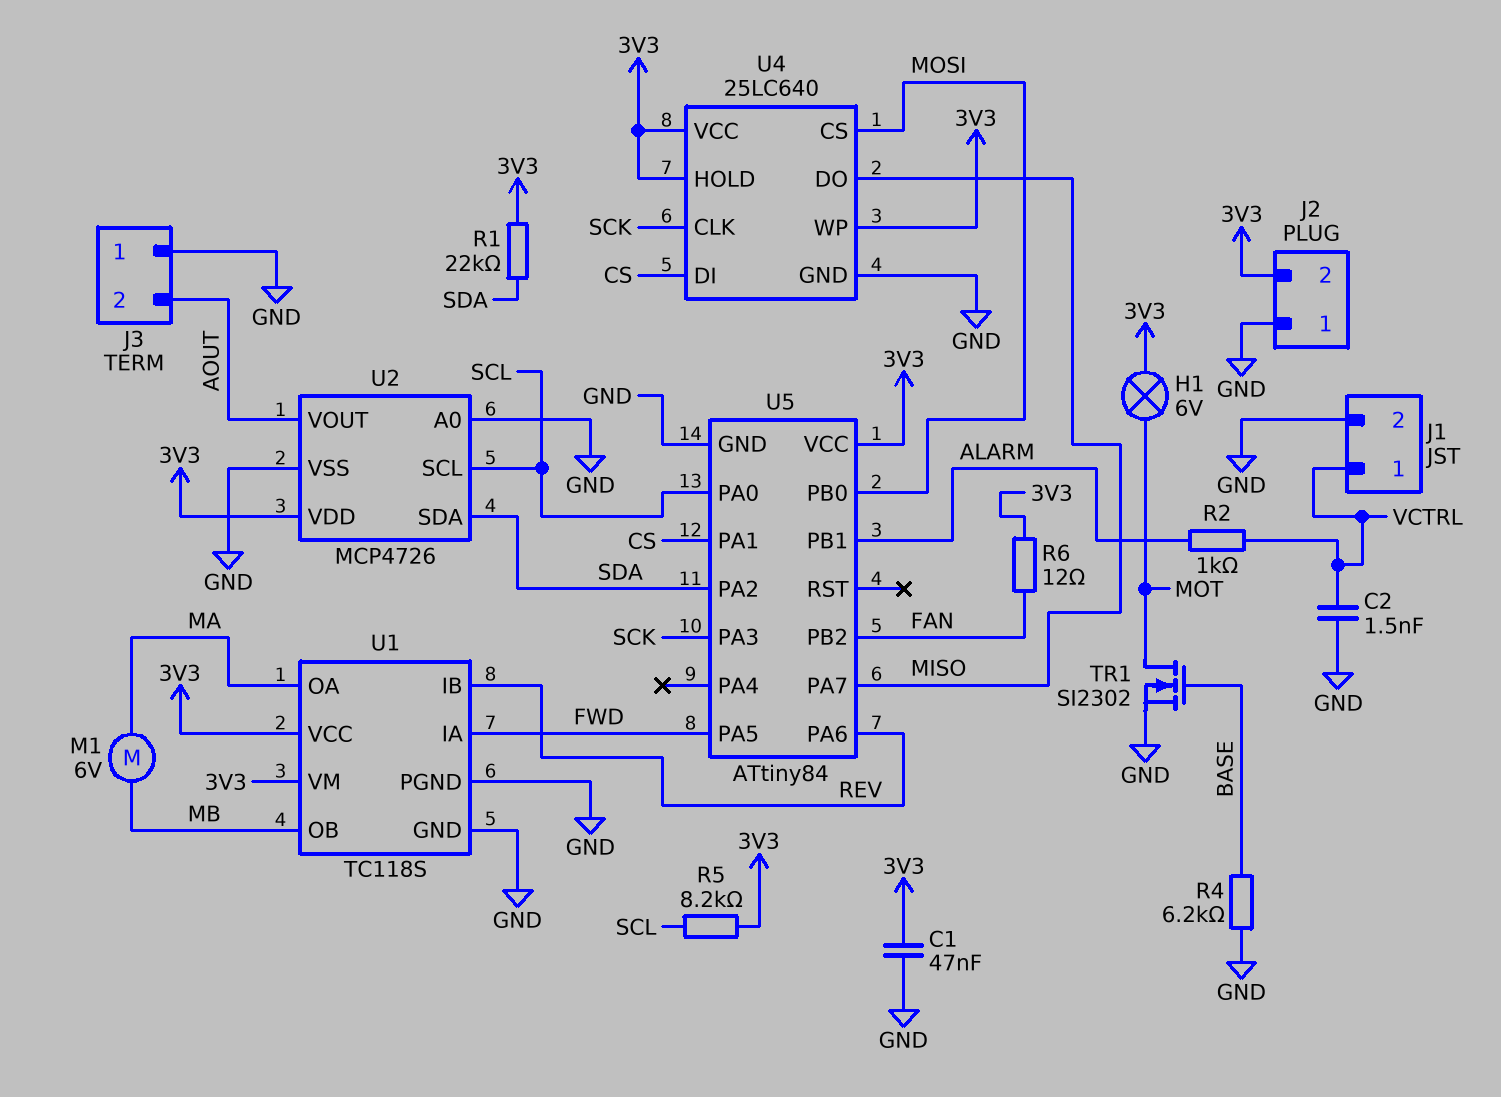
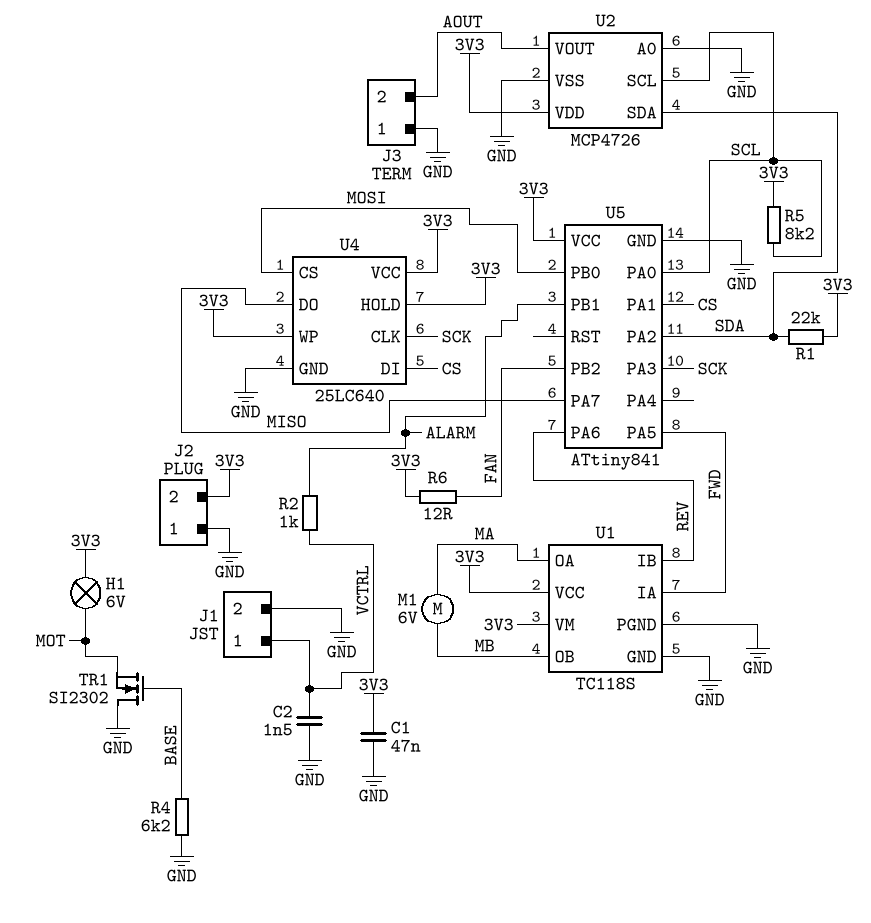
TR1: NMOS SI2302 (G BASE, D MOT, S GND) -> NMOS SI2302 (G BASE, D GND, S MOT)
U5: ATtiny84 -> ATtiny841

